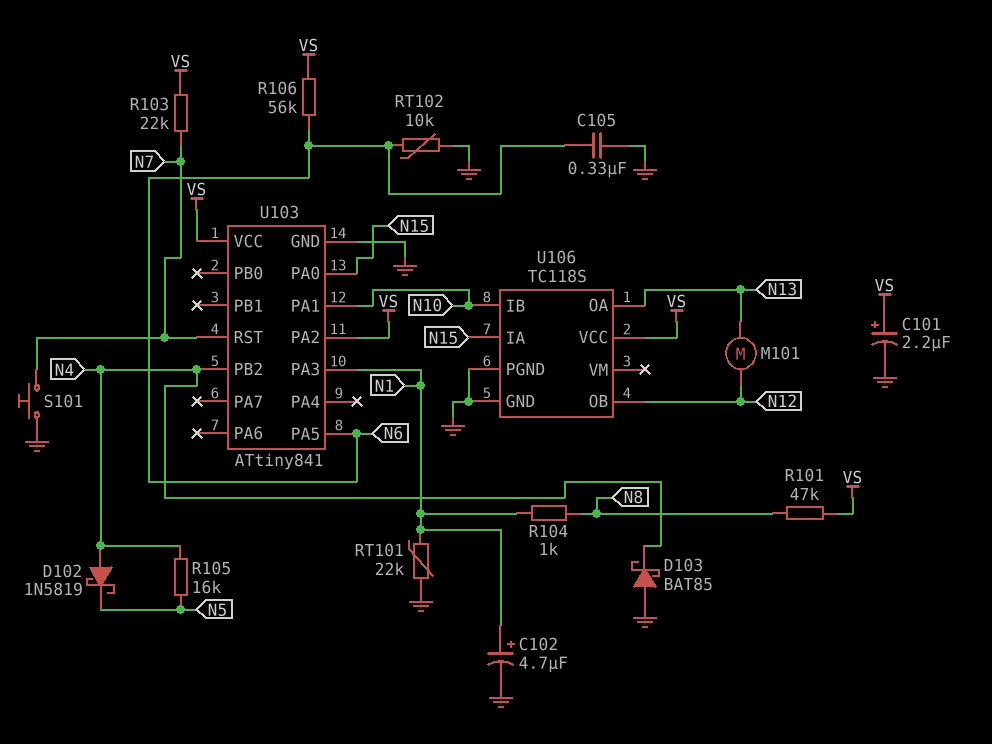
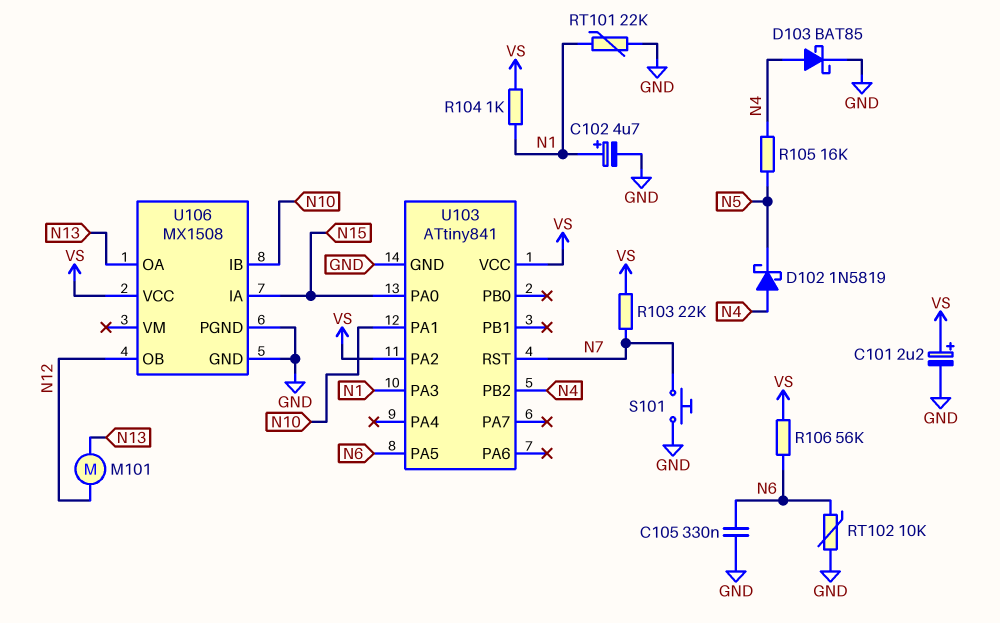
D103: schottky BAT85 (A GND, K N4) -> schottky BAT85 (A N4, K GND)
R101: 47k (N8, VS) -> none
R104: 1k (N1, N8) -> 1k (N1, VS)
U106: TC118S -> MX1508

